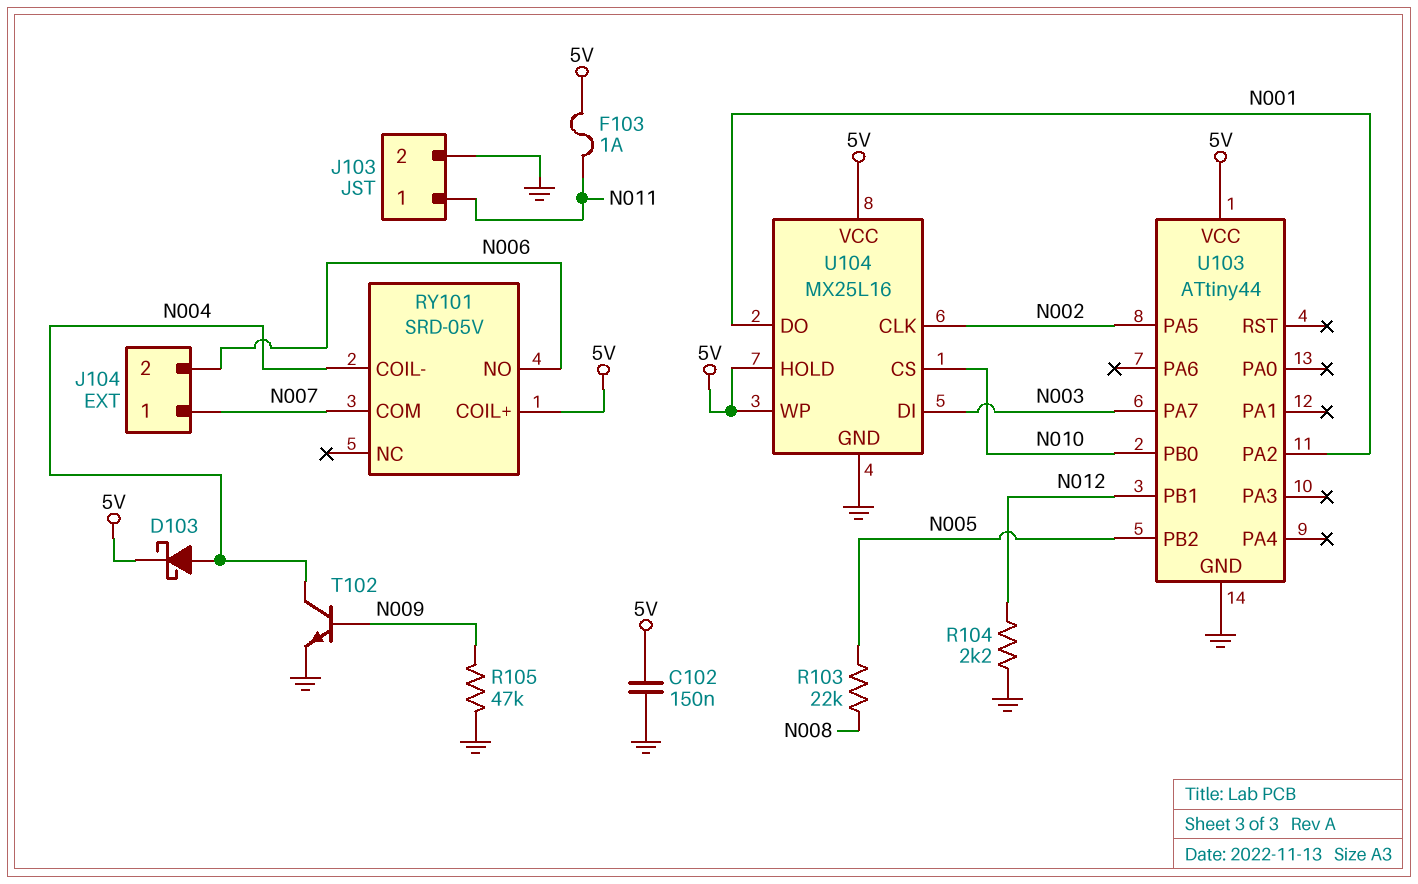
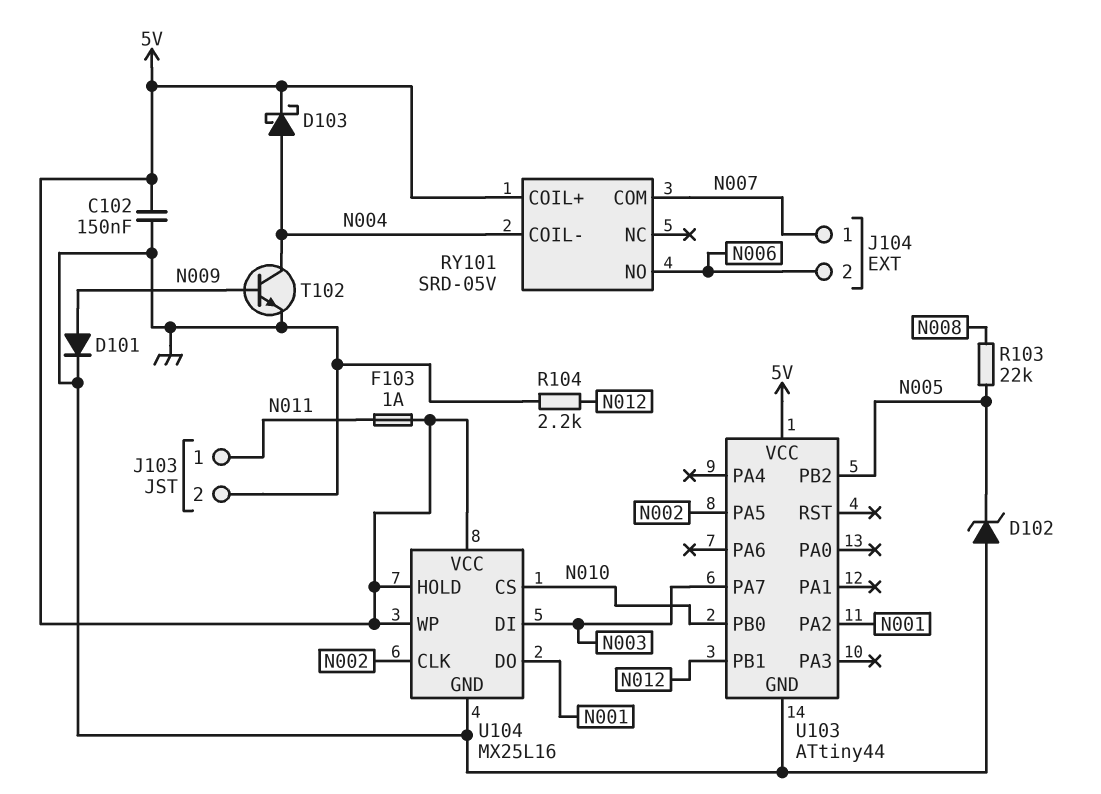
D101: none -> diode (A N009, K GND)
D102: none -> zener (A GND, K N005)
R105: 47k (GND, N009) -> none

